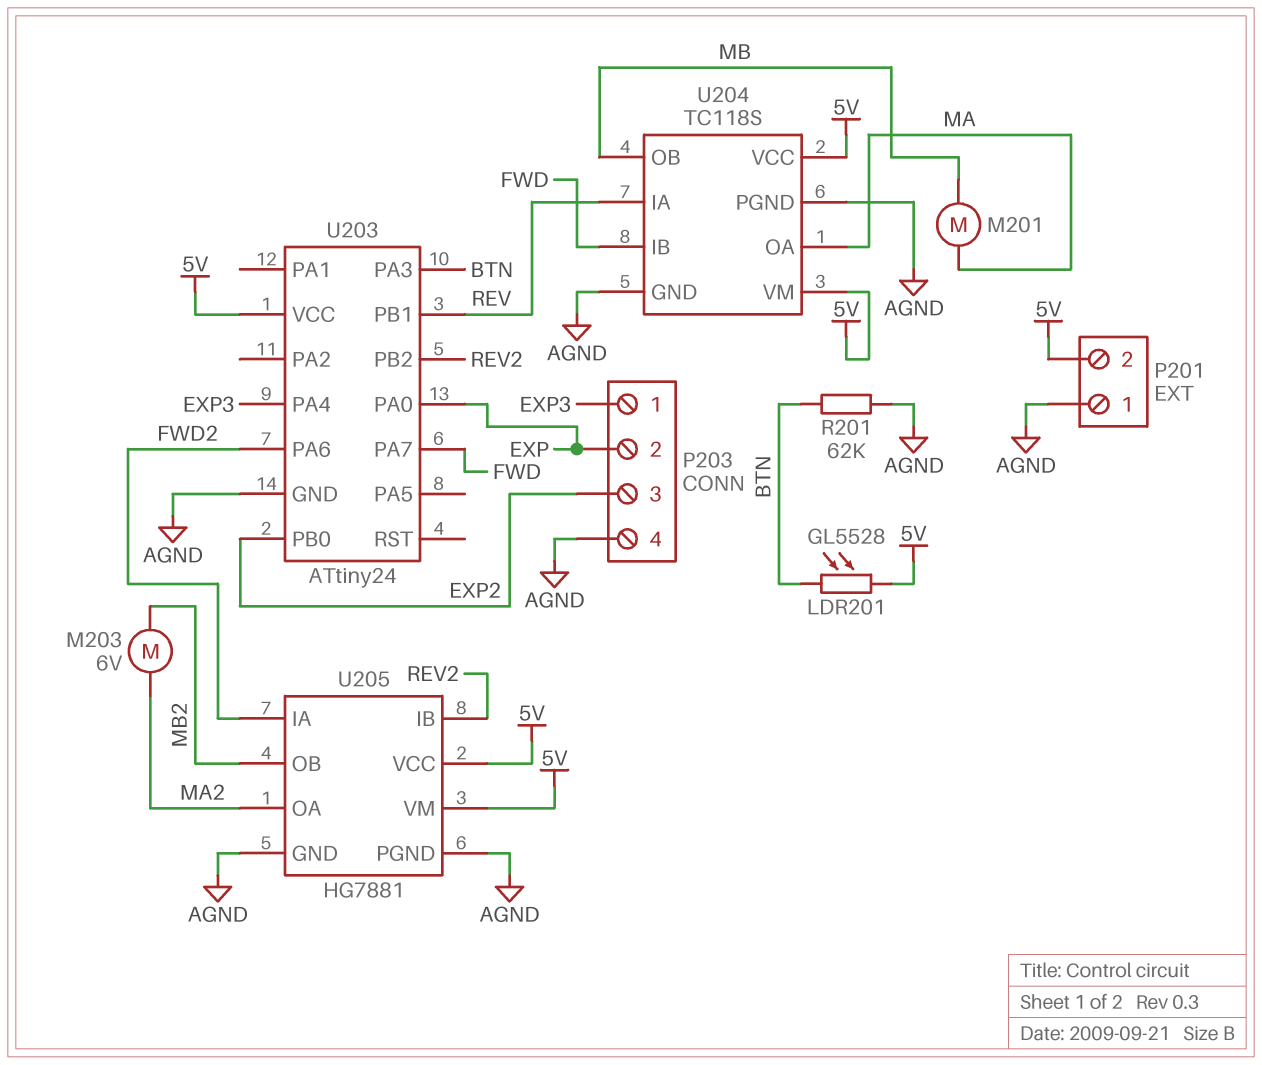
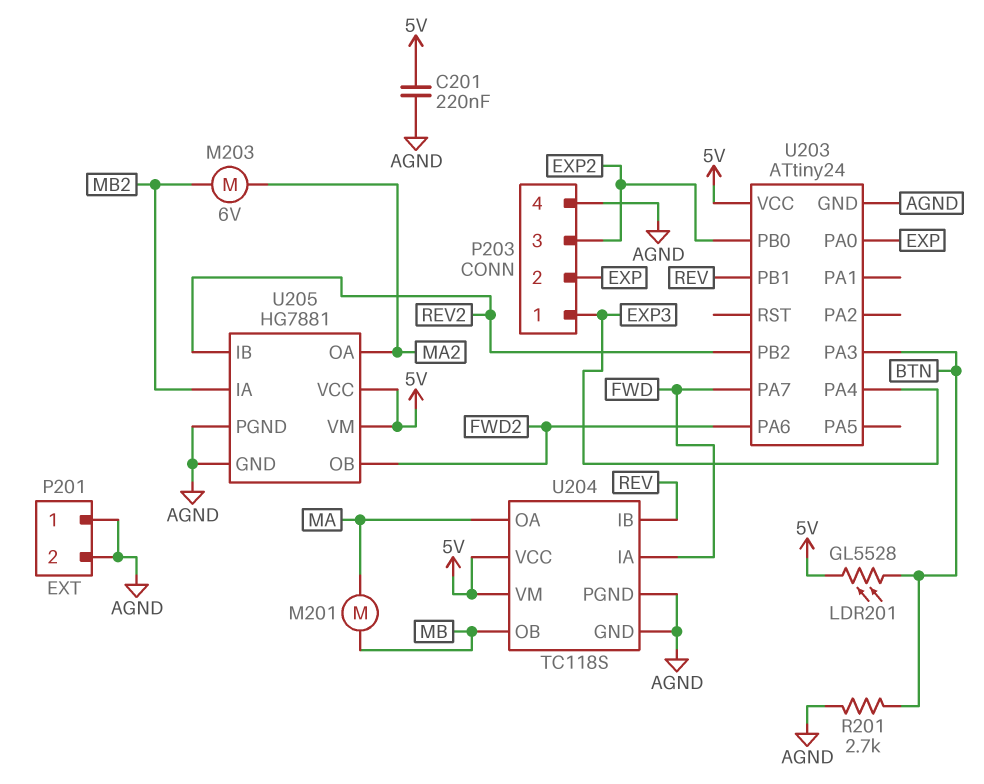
C201: none -> 220nF (5V, AGND)
P201 pin 2: 5V -> AGND
R201: 62k (AGND, BTN) -> 2.7k (AGND, BTN)
U204 pin IA: REV -> FWD
U204 pin IB: FWD -> REV
U205 pin IA: FWD2 -> MB2
U205 pin OB: MB2 -> FWD2

